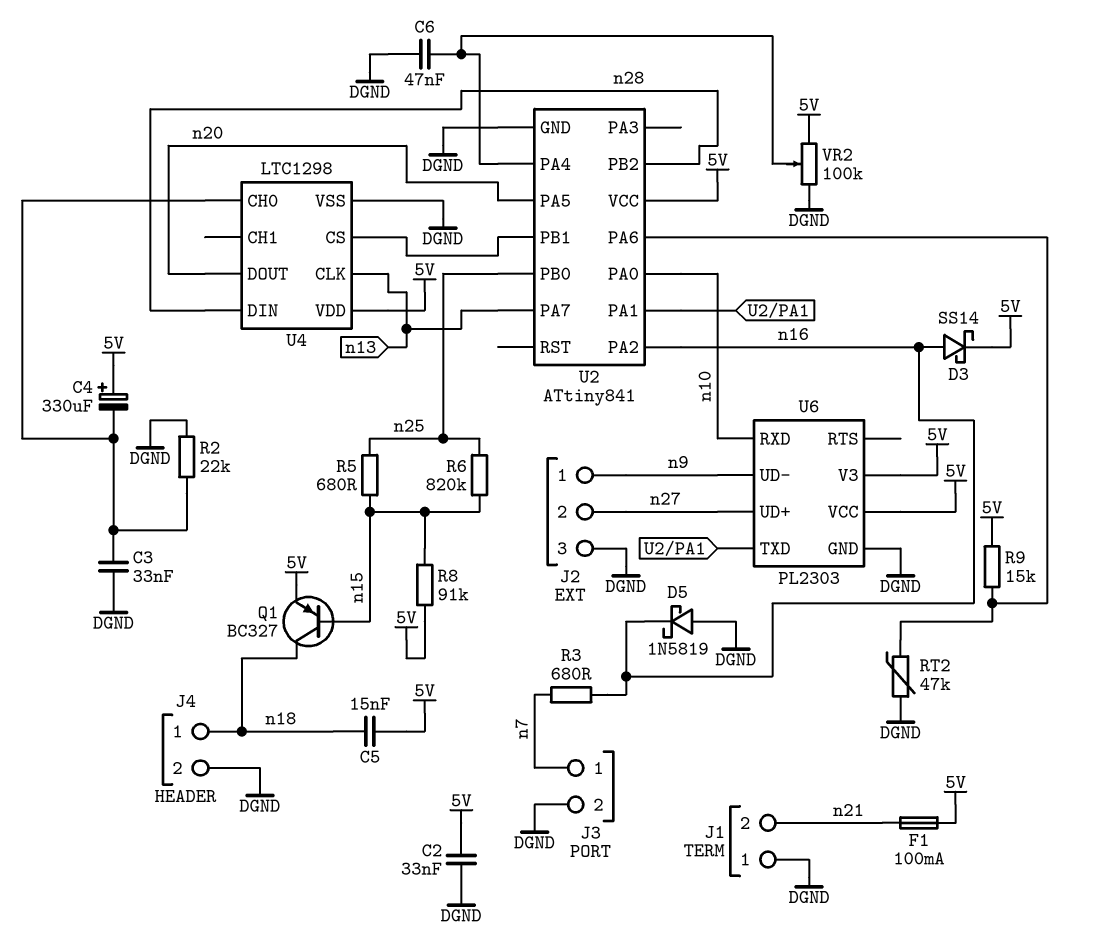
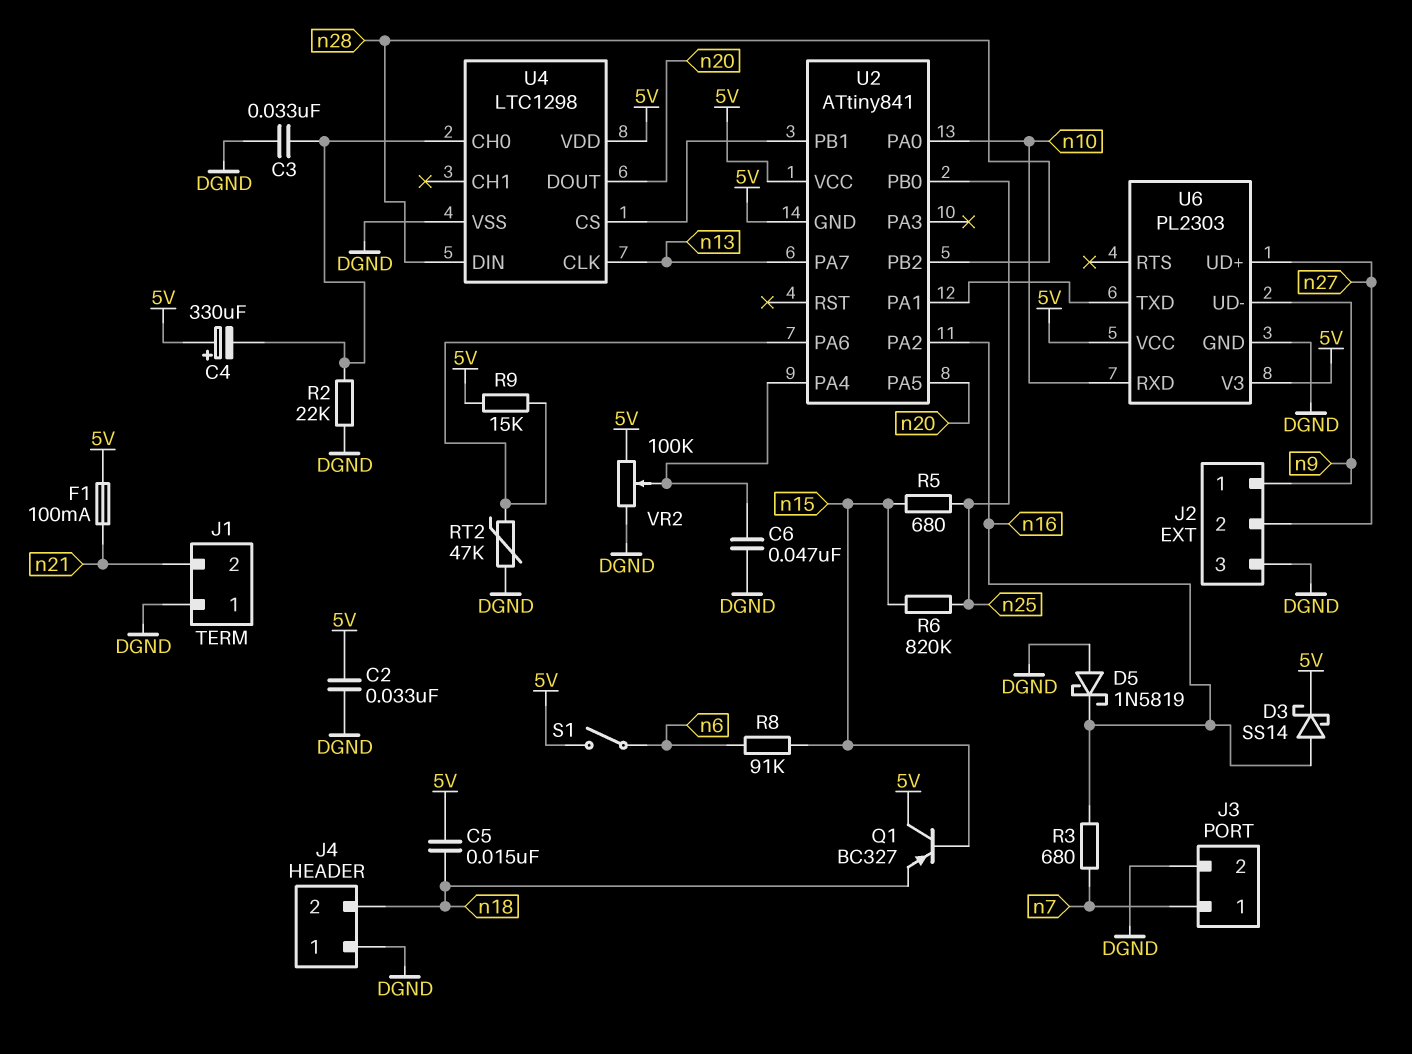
J4 pin 1: n18 -> DGND
J4 pin 2: DGND -> n18
Q1: PNP BC327 (B n15, C n18, E 5V) -> PNP BC327 (B n15, C 5V, E n18)
R8: 91k (5V, n15) -> 91k (n6, n15)
S1: none -> switch (5V, n6)
U2 pin GND: DGND -> 5V

